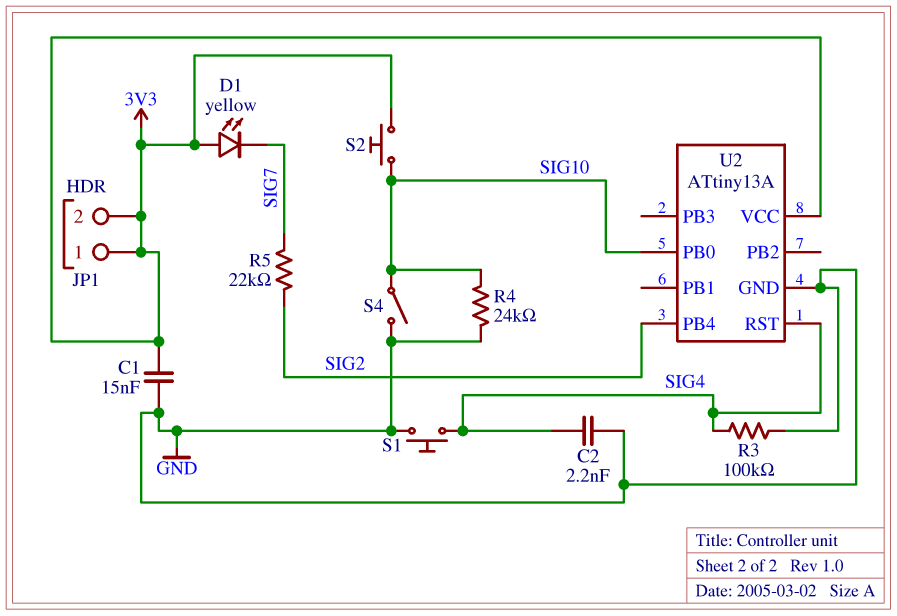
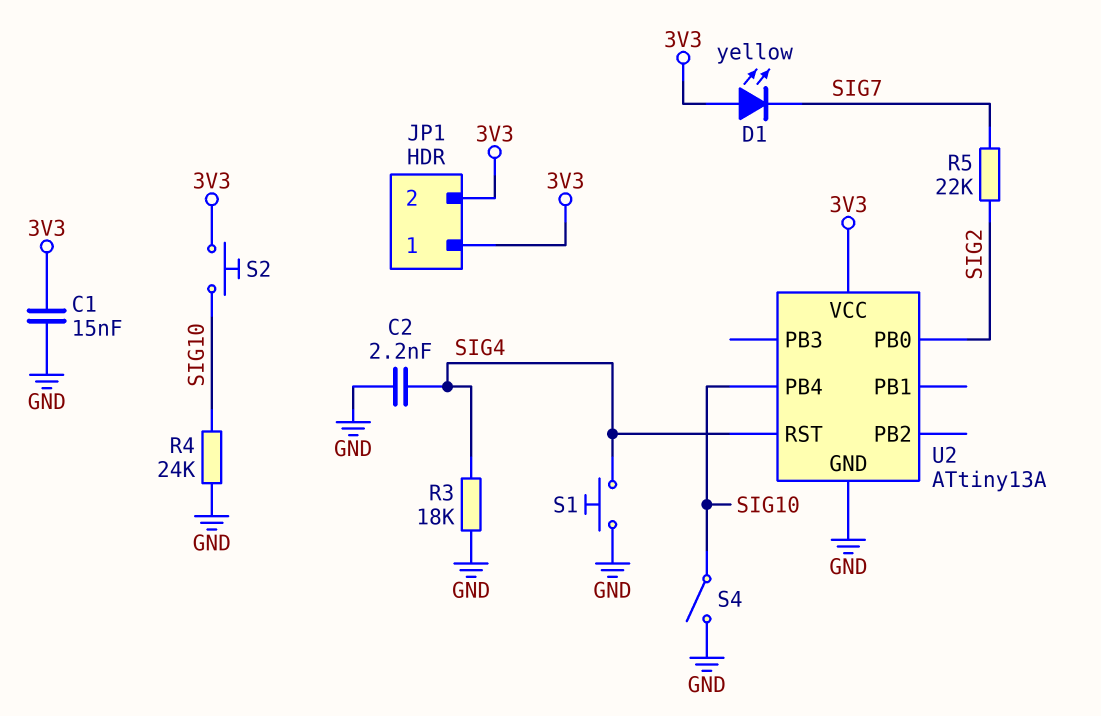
R3: 100k (GND, SIG4) -> 18k (GND, SIG4)
U2 pin PB0: SIG10 -> SIG2
U2 pin PB4: SIG2 -> SIG10

